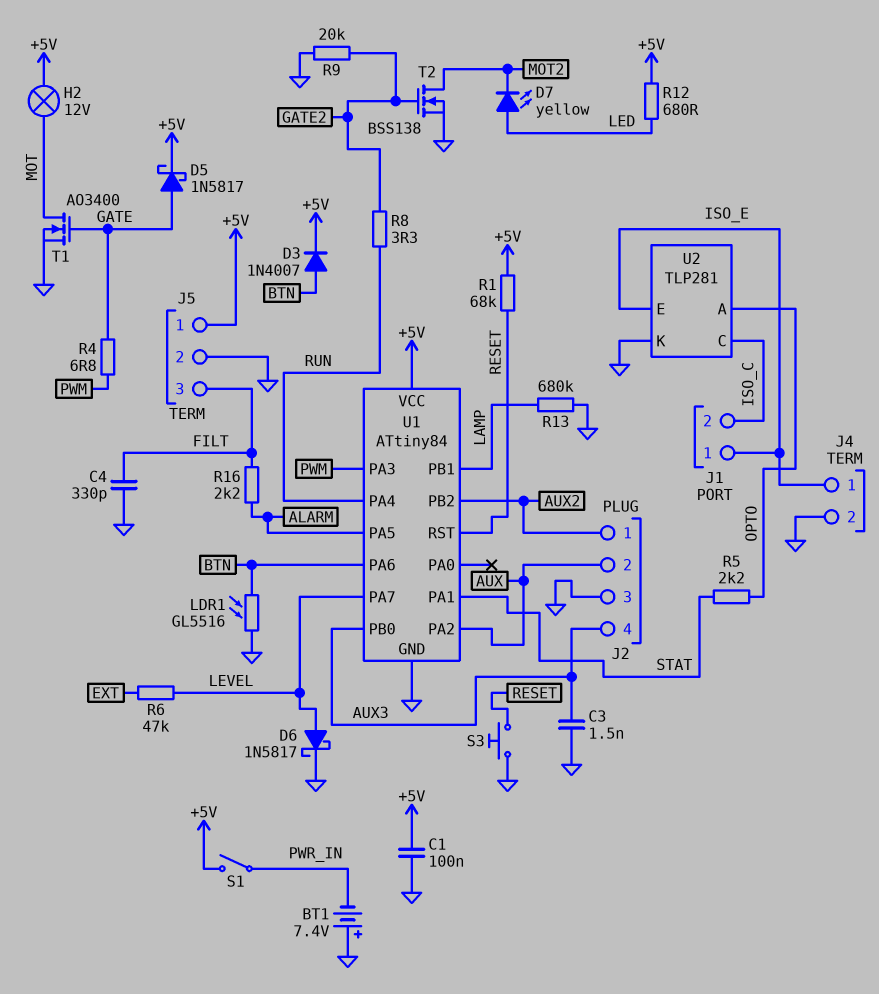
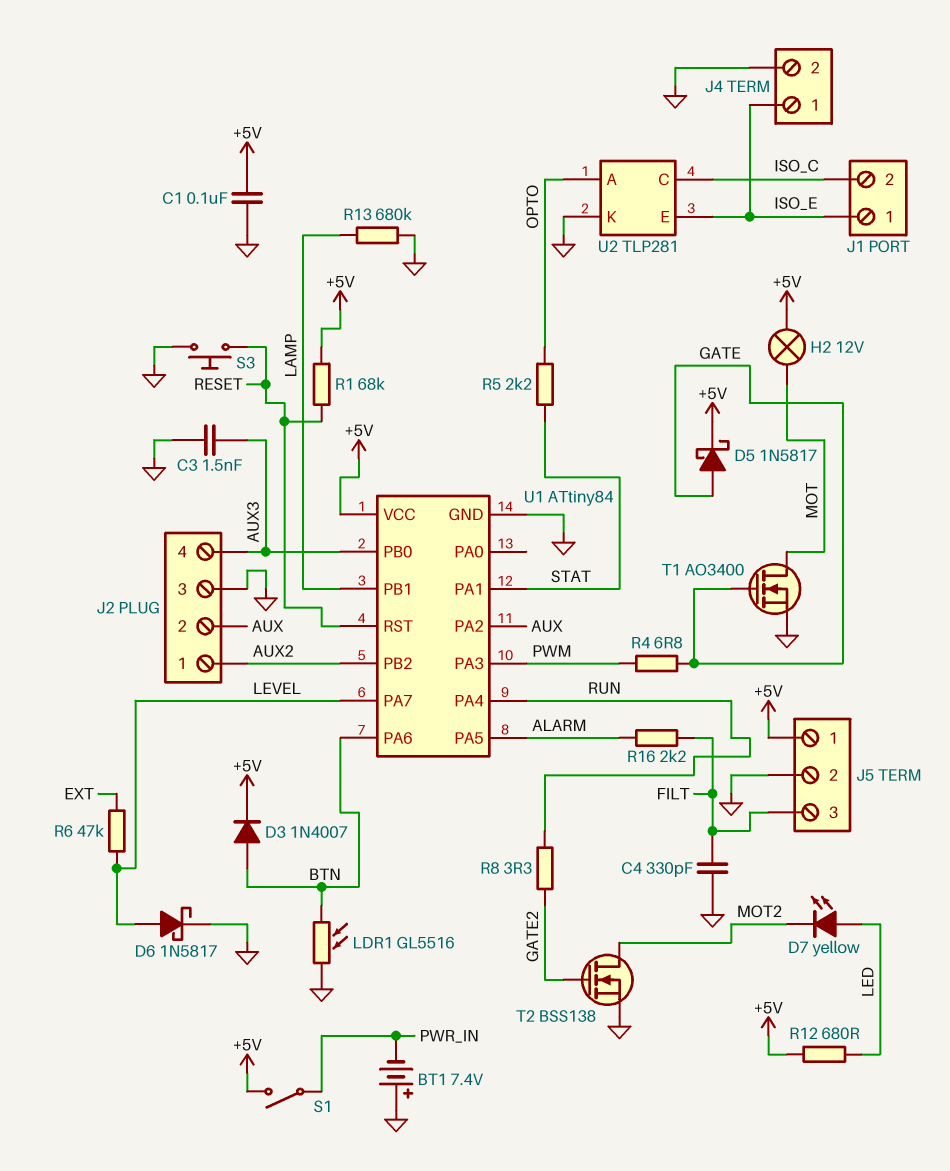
R9: 20k (GATE2, GND) -> none

